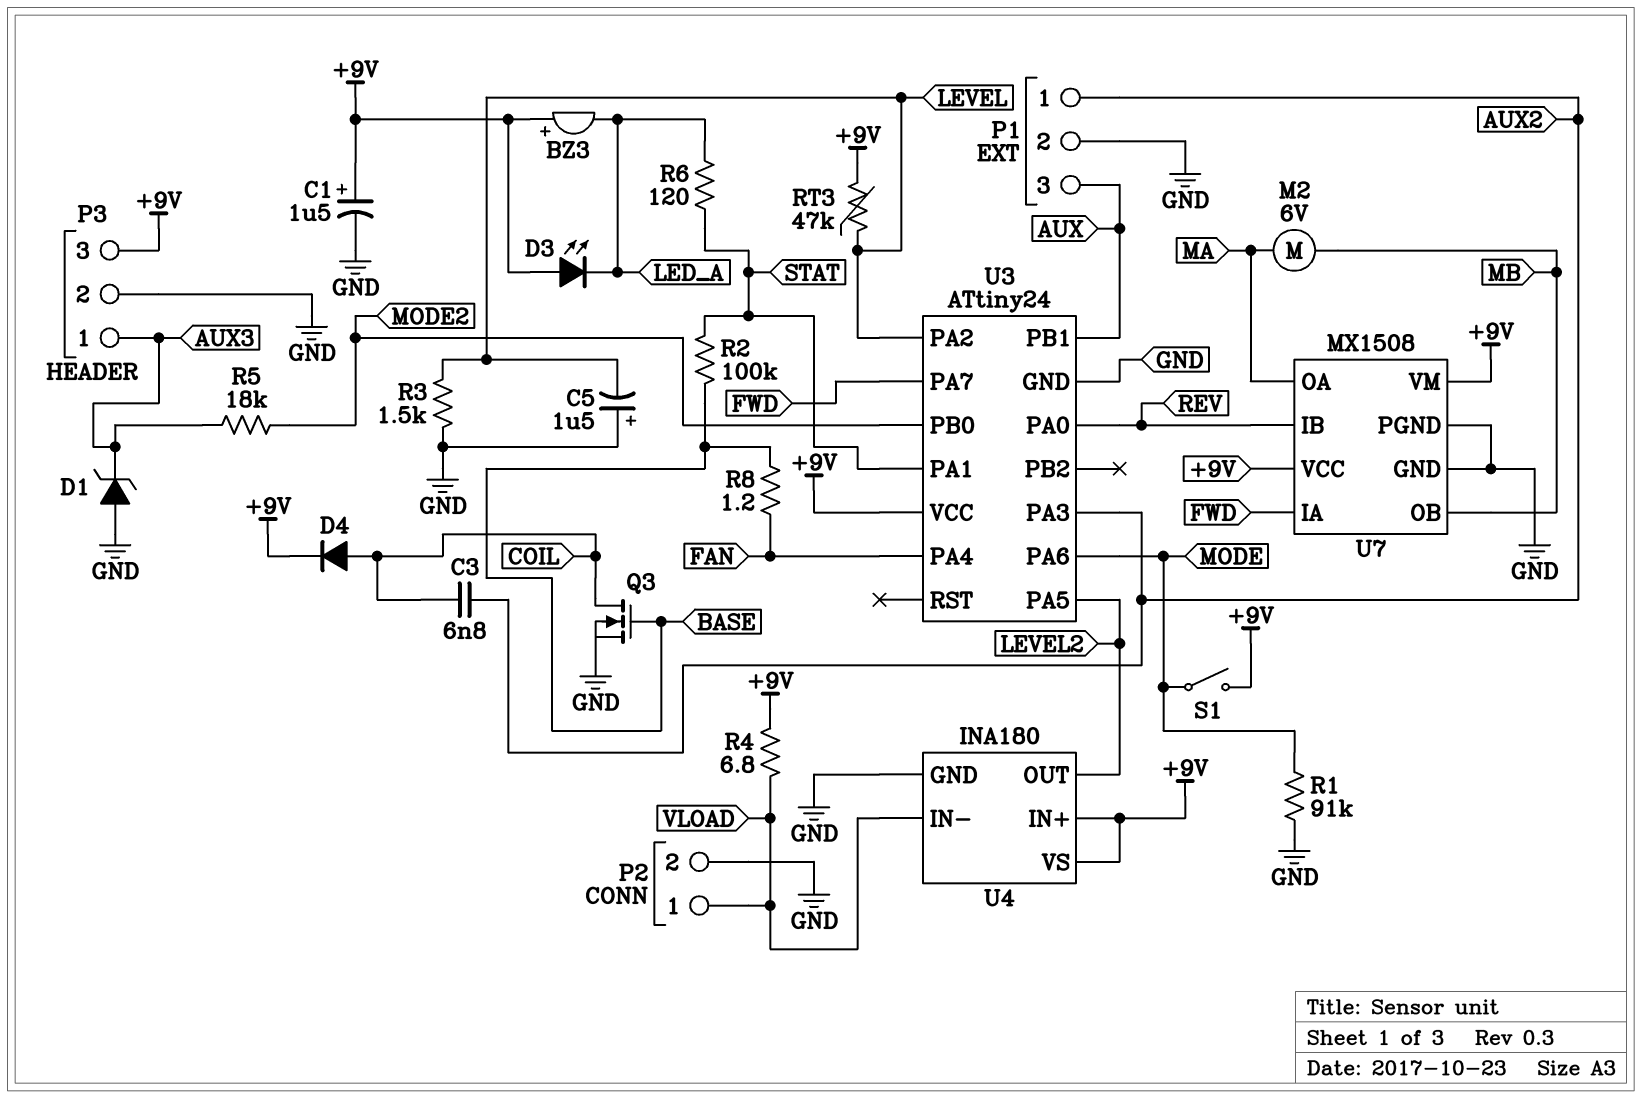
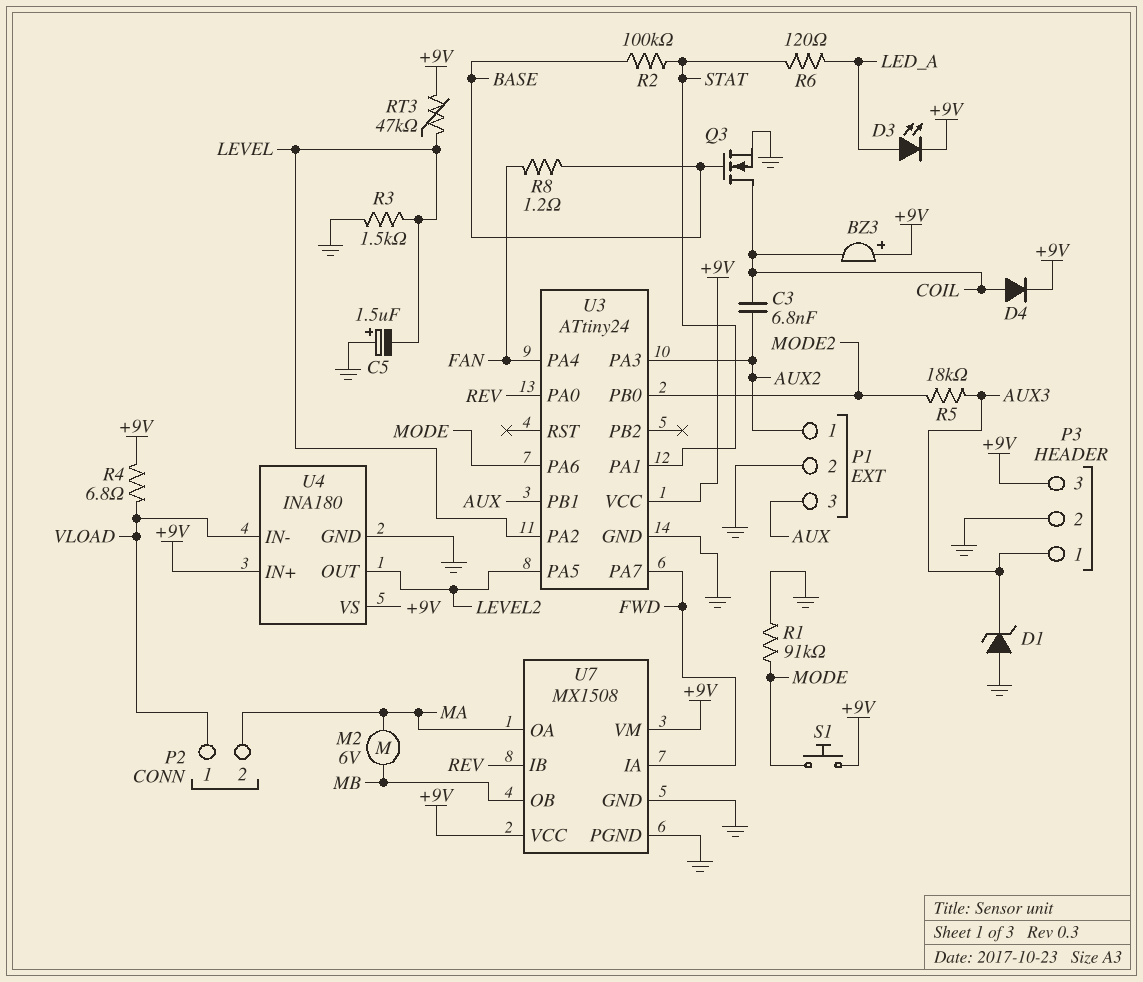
BZ3: buzzer (plus +9V, minus LED_A) -> buzzer (plus +9V, minus COIL)
C1: 1.5uF (plus +9V, minus GND) -> none
D3: LED (A +9V, K LED_A) -> LED (A LED_A, K +9V)
P2 pin 2: GND -> MA
S1: switch (+9V, MODE) -> button (+9V, MODE)

